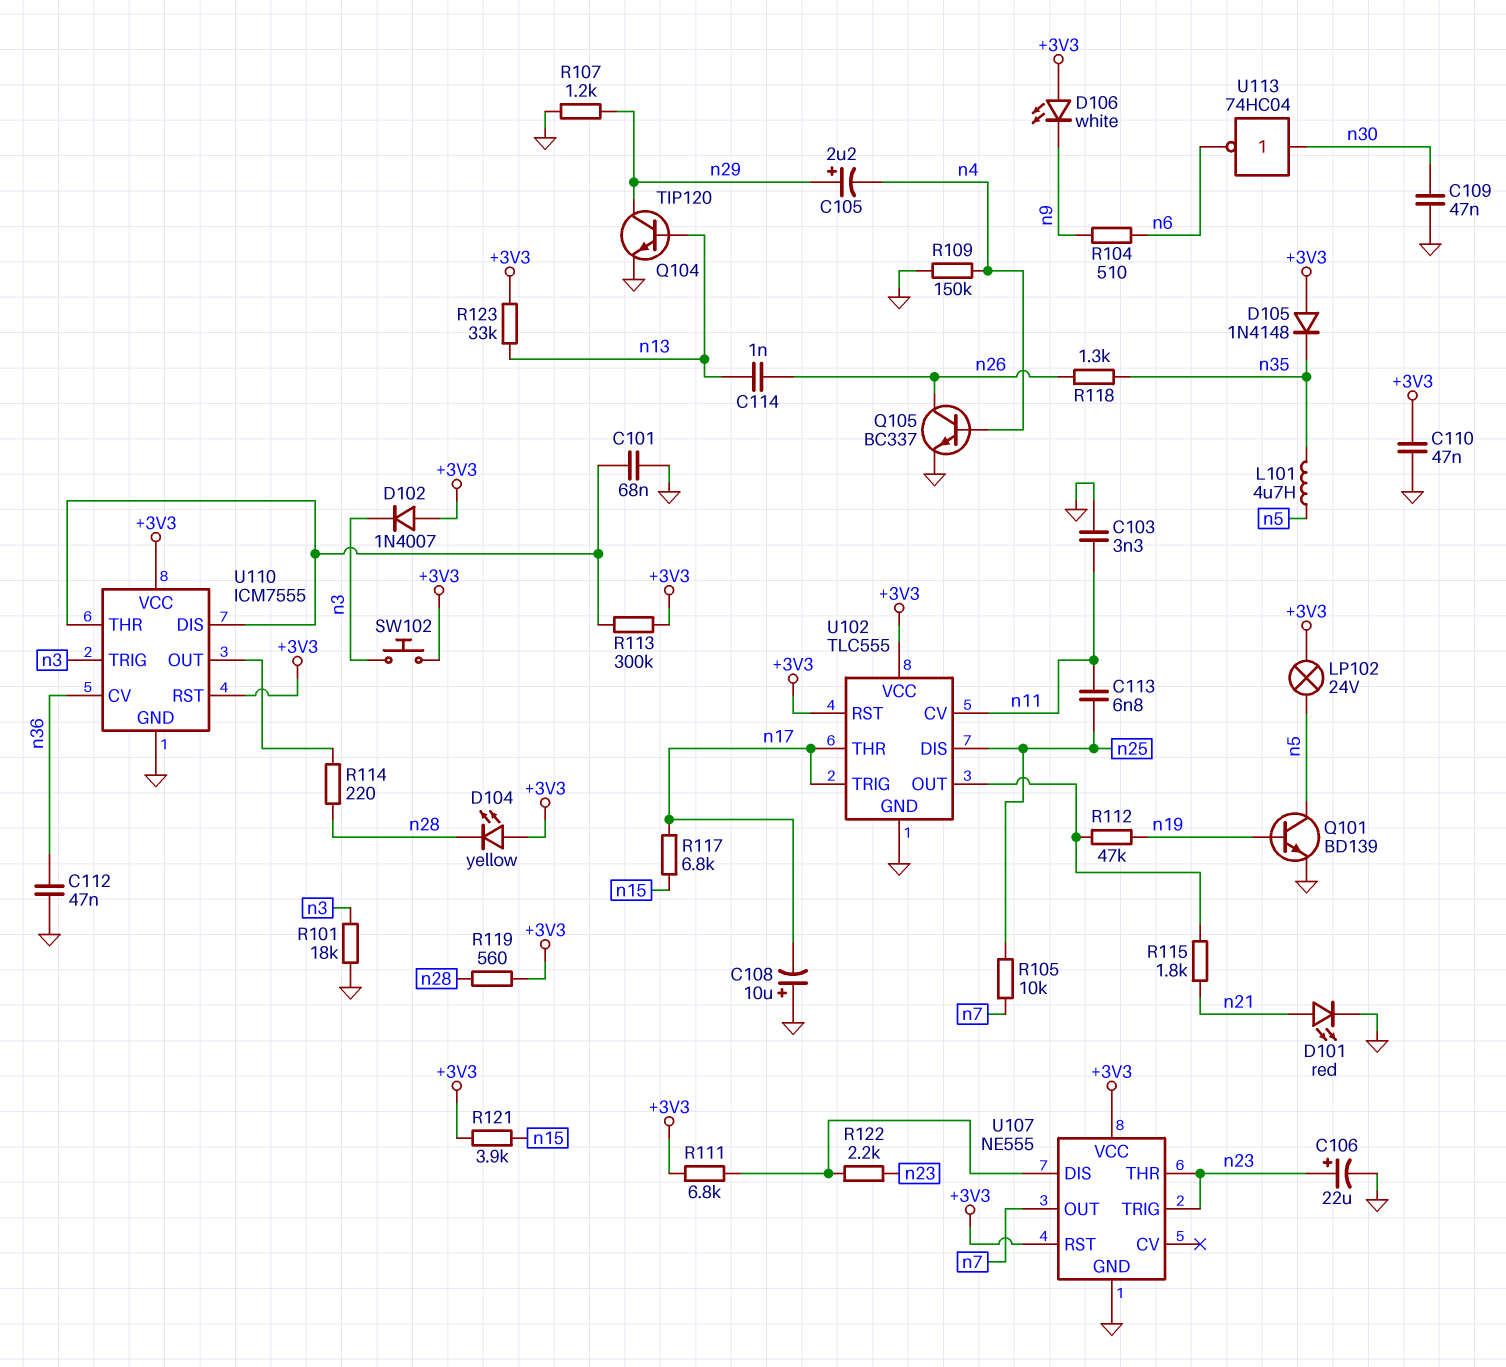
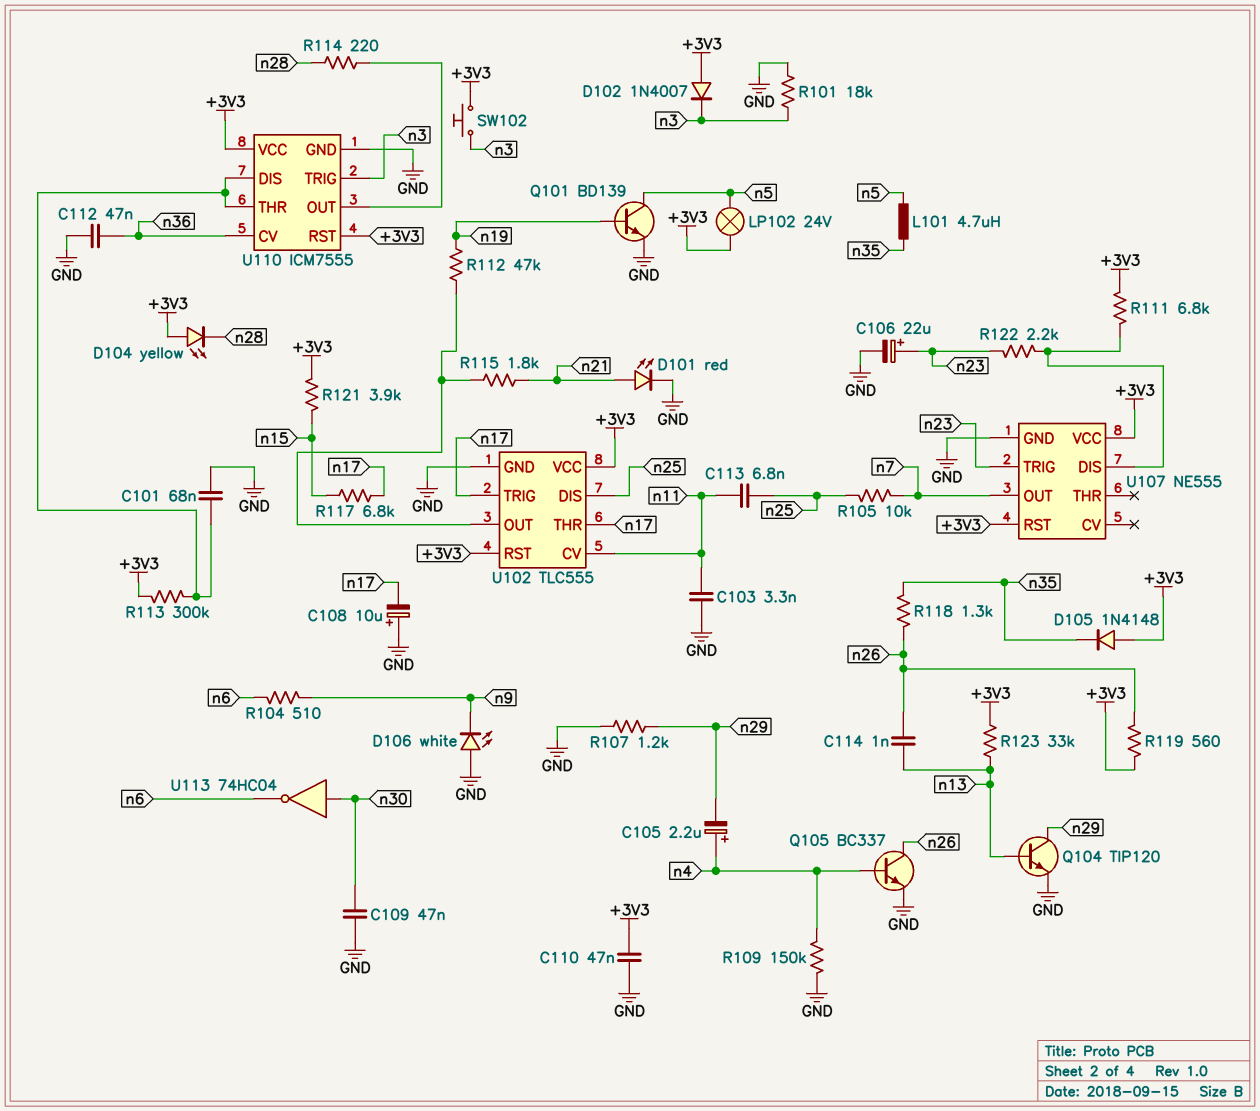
C105: 2.2uF (plus n29, minus n4) -> 2.2uF (plus n4, minus n29)
D106: LED white (A +3V3, K n9) -> LED white (A GND, K n9)
R119: 560 (+3V3, n28) -> 560 (+3V3, n26)
U107 pin THR: n23 -> none

